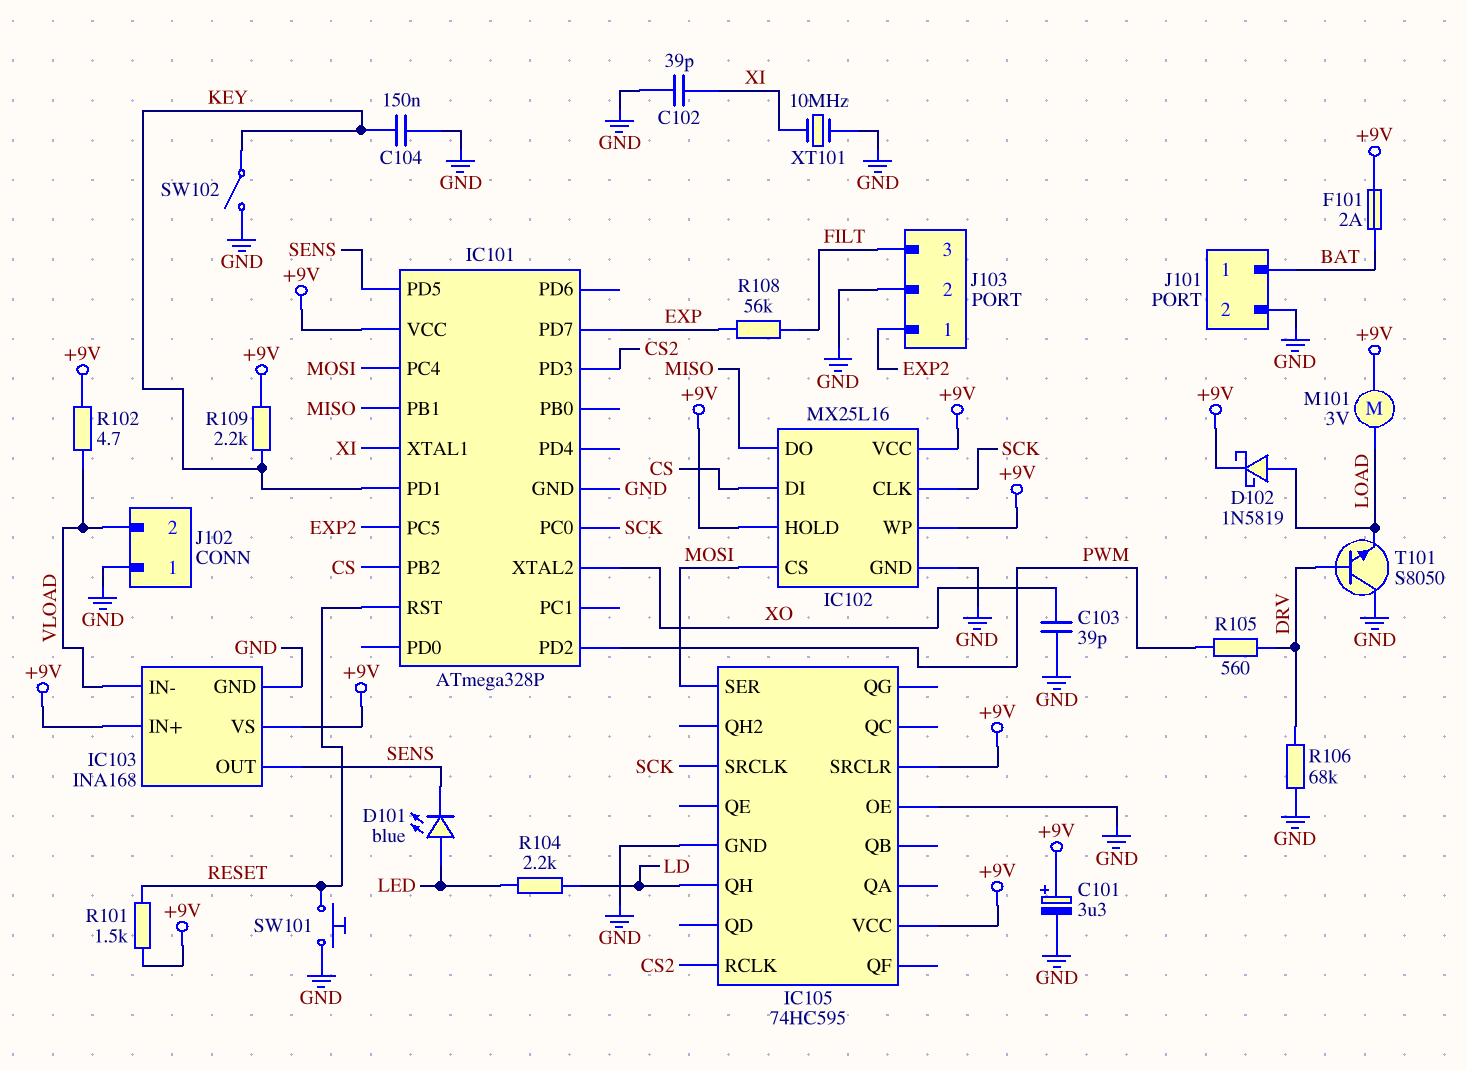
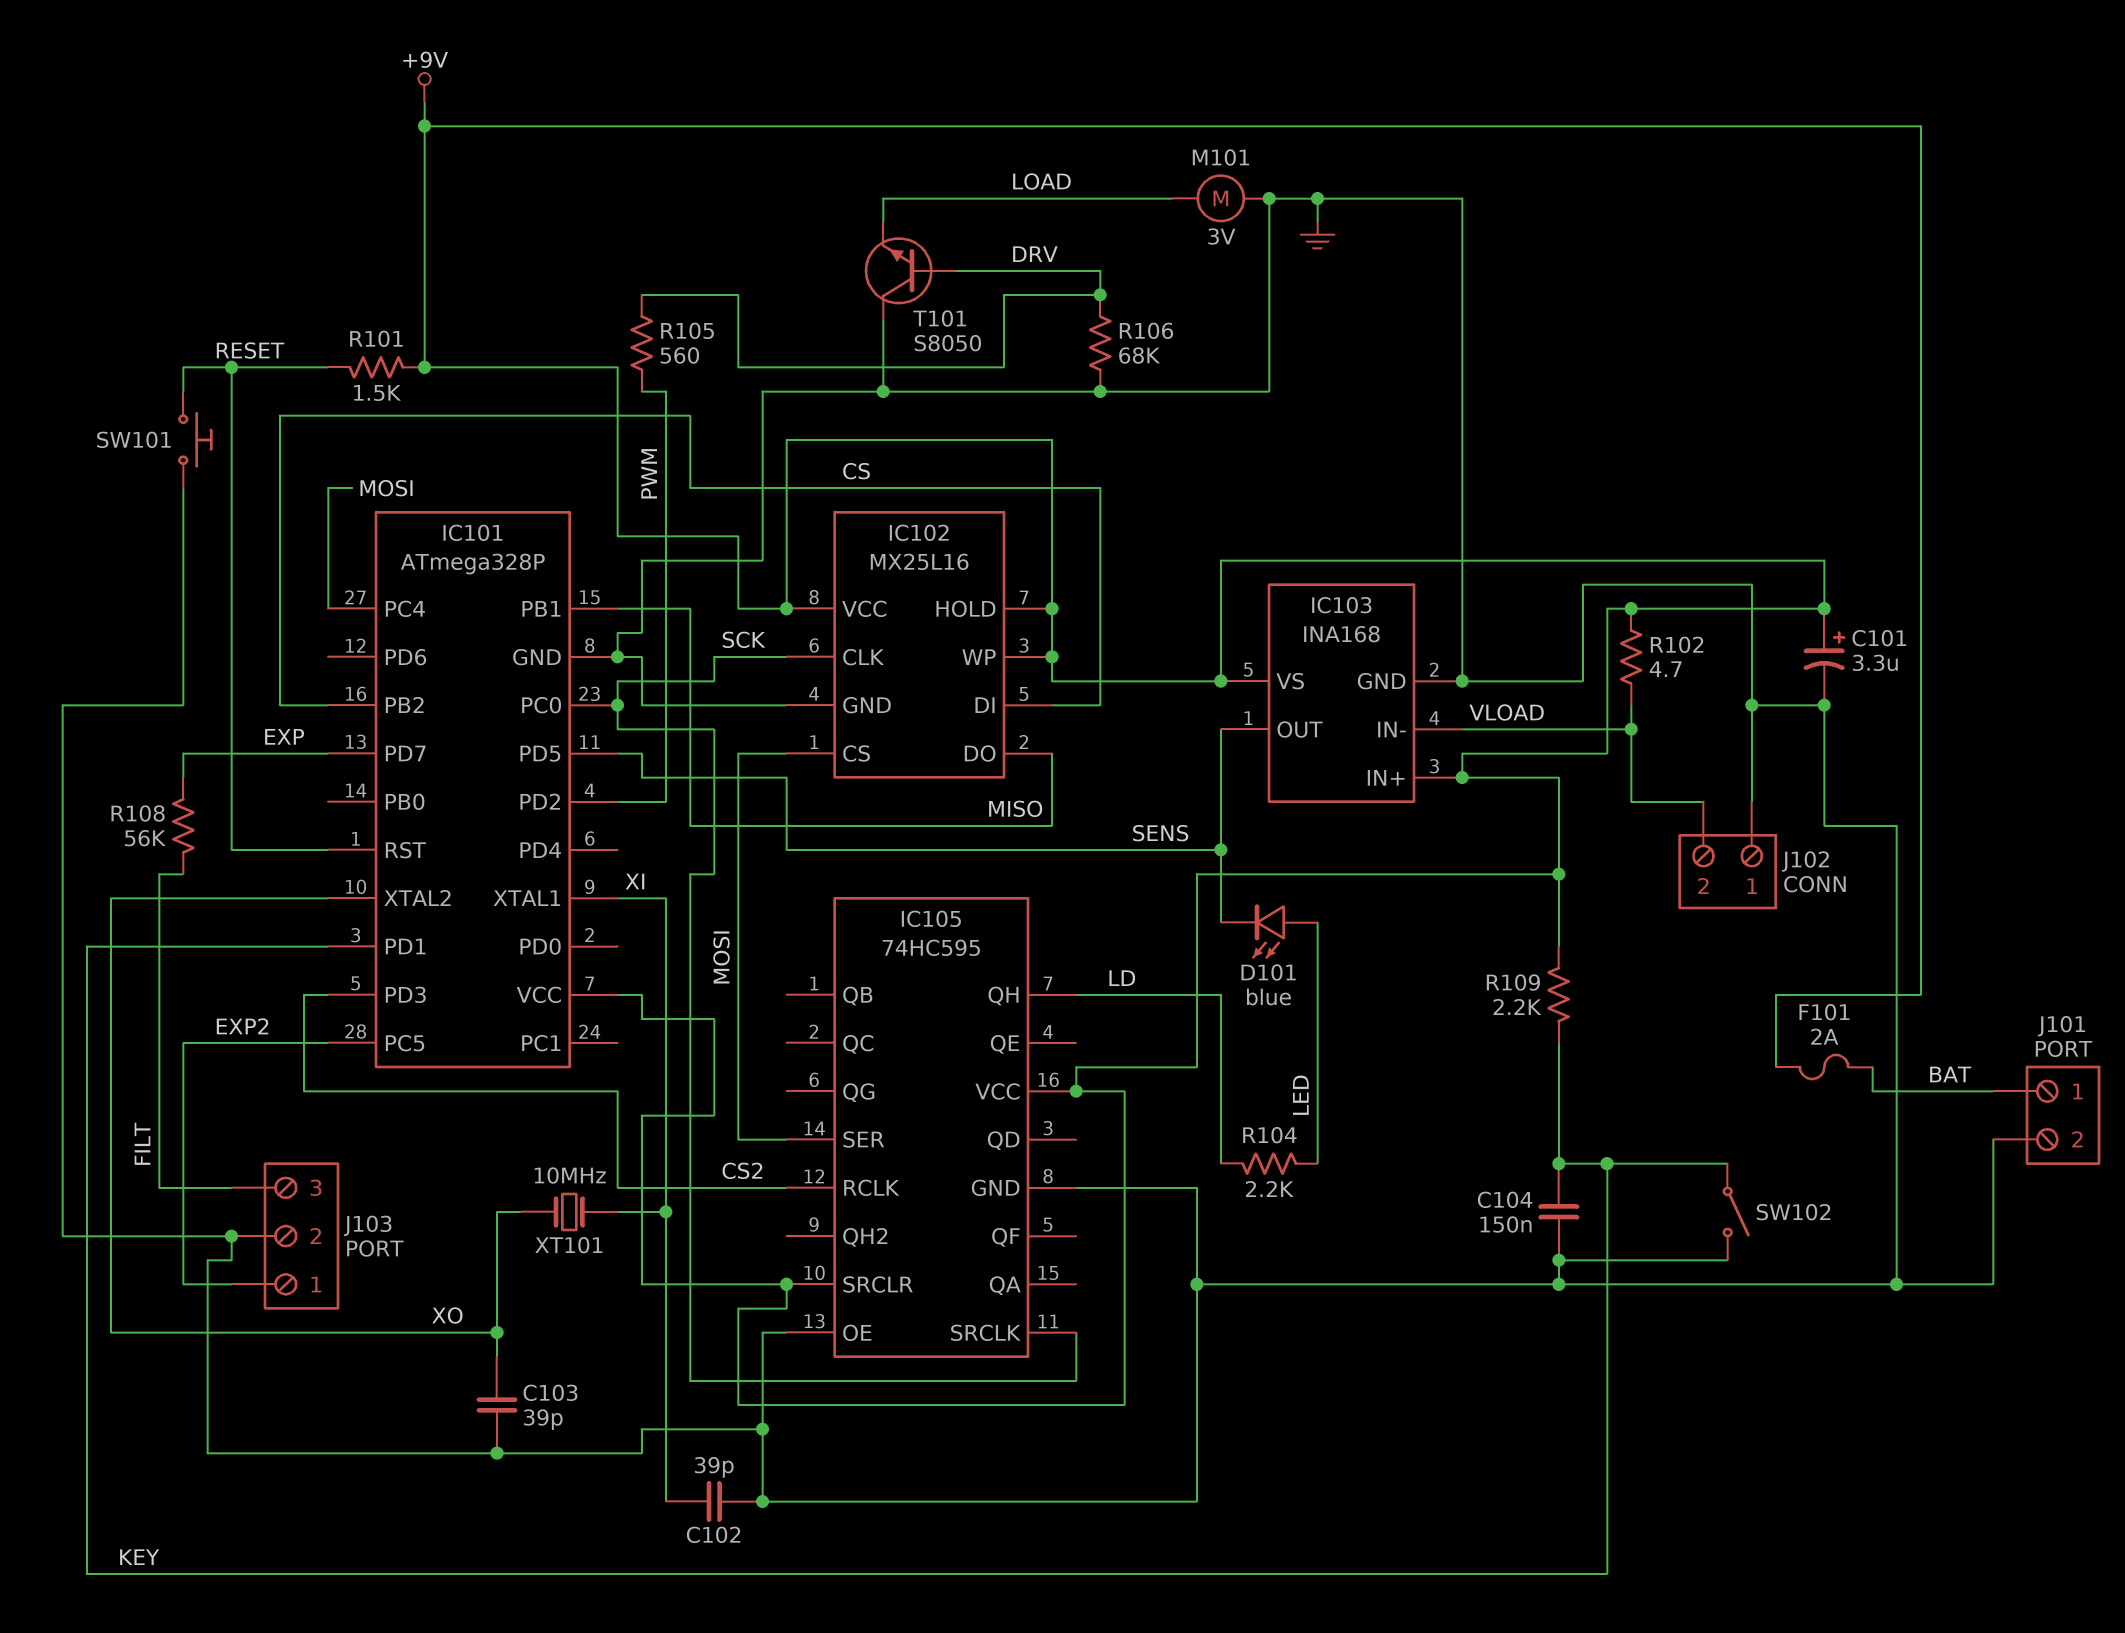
D102: schottky 1N5819 (A LOAD, K +9V) -> none
M101: motor 3V (+9V, LOAD) -> motor 3V (GND, LOAD)
XT101: 10MHz (GND, XI) -> 10MHz (XI, XO)

